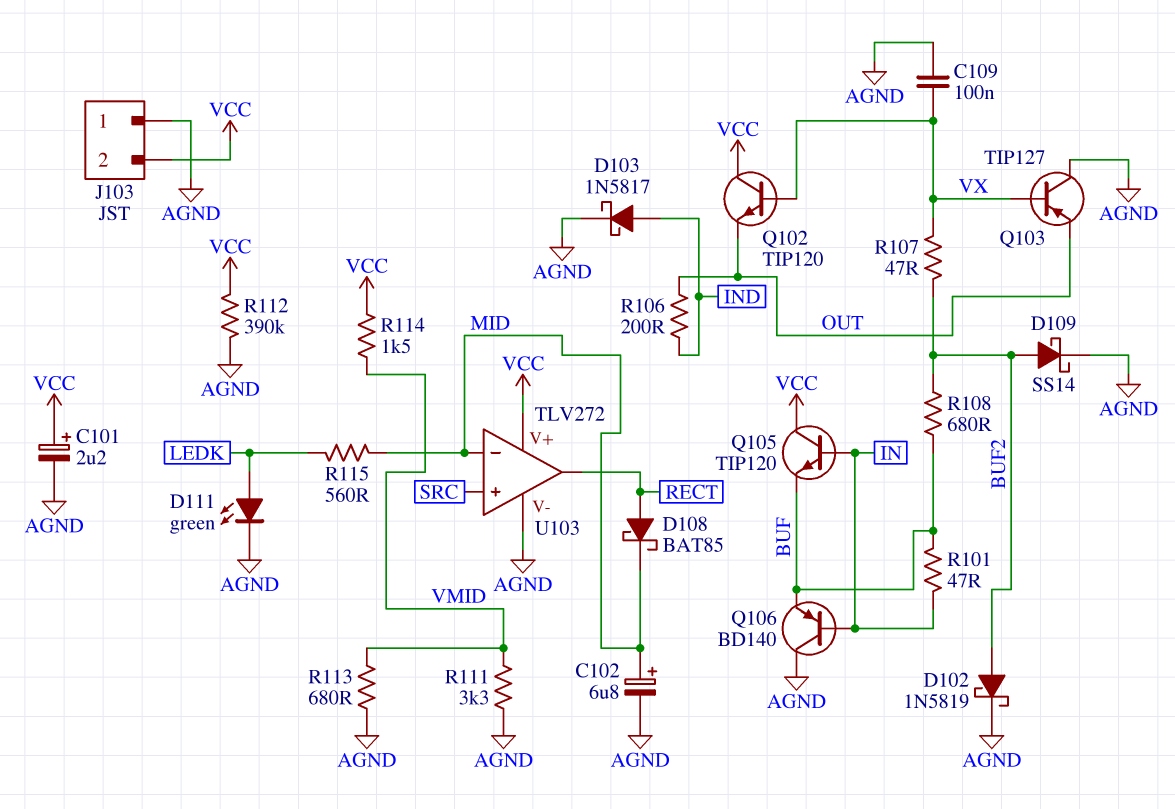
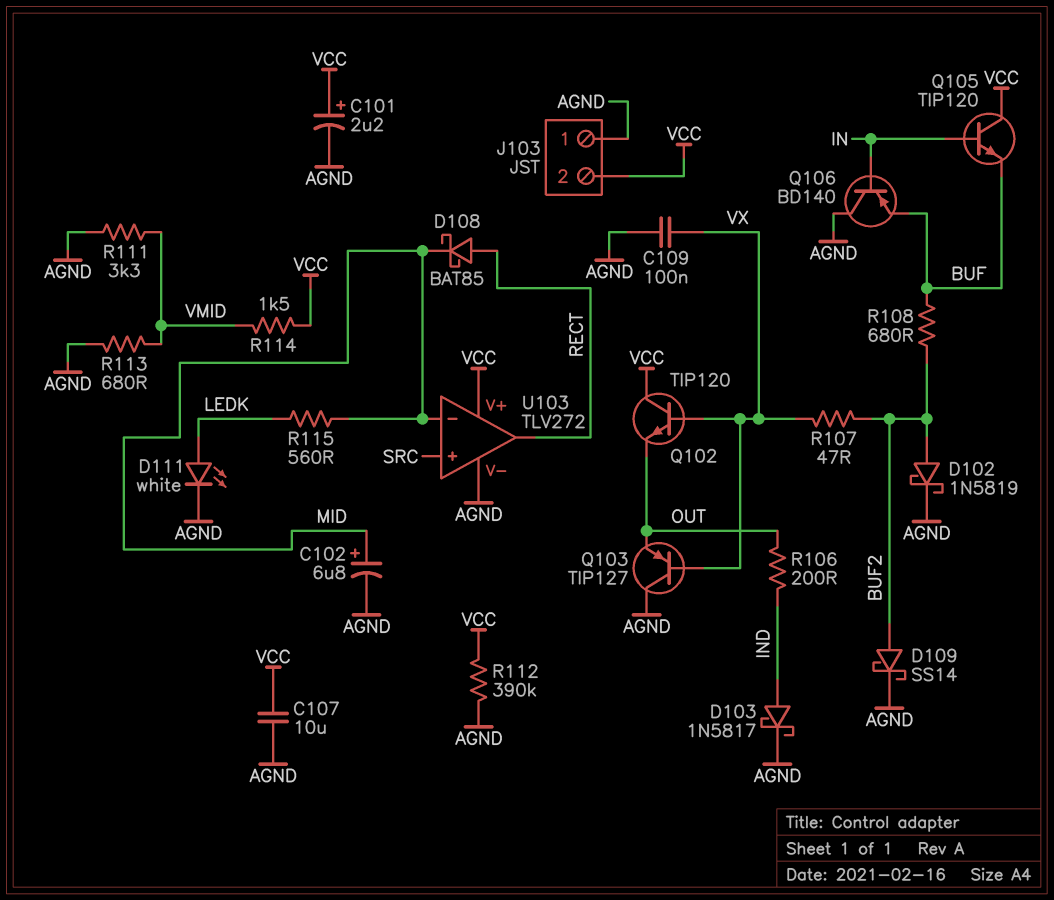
C107: none -> 10uF (AGND, VCC)
D111: LED green (A LEDK, K AGND) -> LED white (A LEDK, K AGND)
R101: 47 (BUF, IN) -> none

